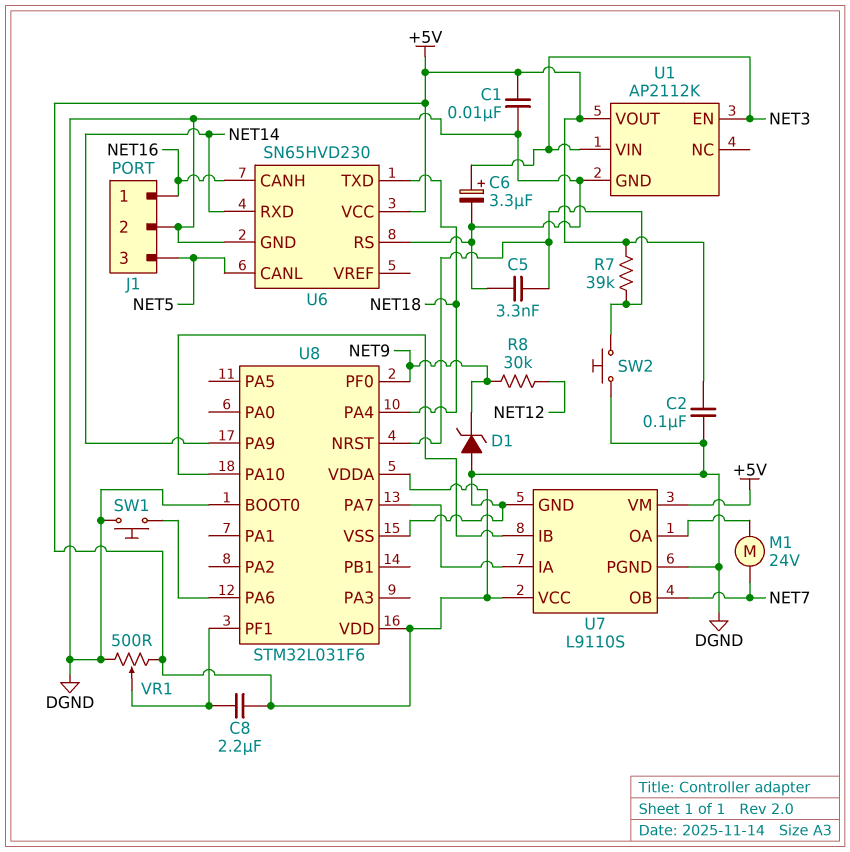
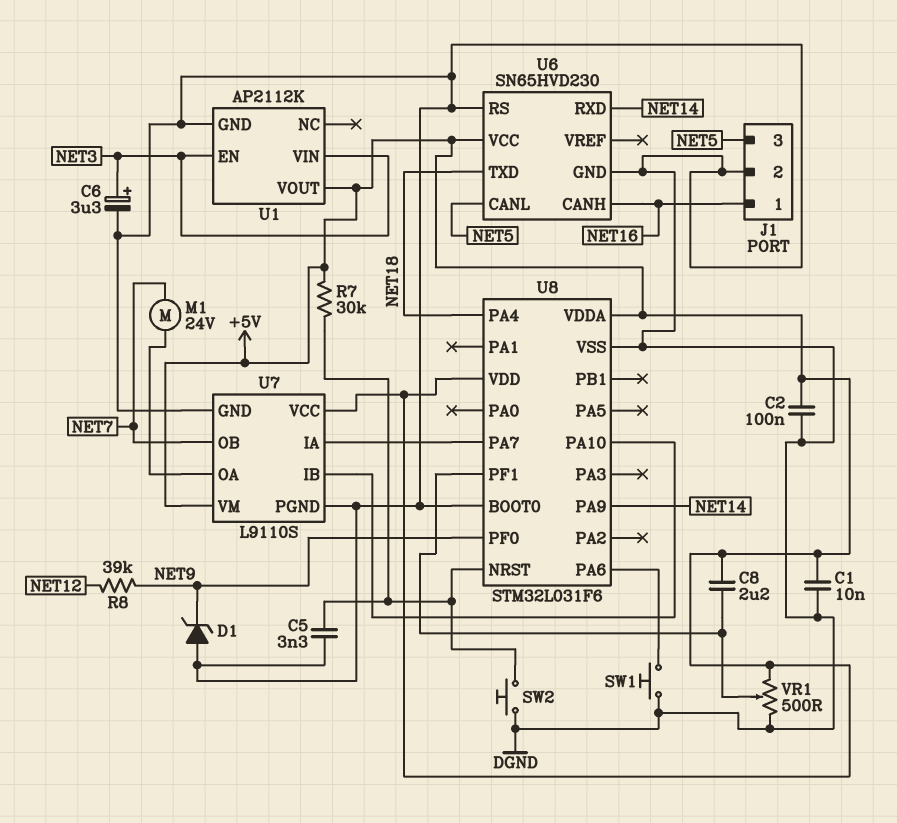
R7: 39k (+5V, U8/NRST) -> 30k (+5V, U8/NRST)
R8: 30k (NET9, NET12) -> 39k (NET9, NET12)

